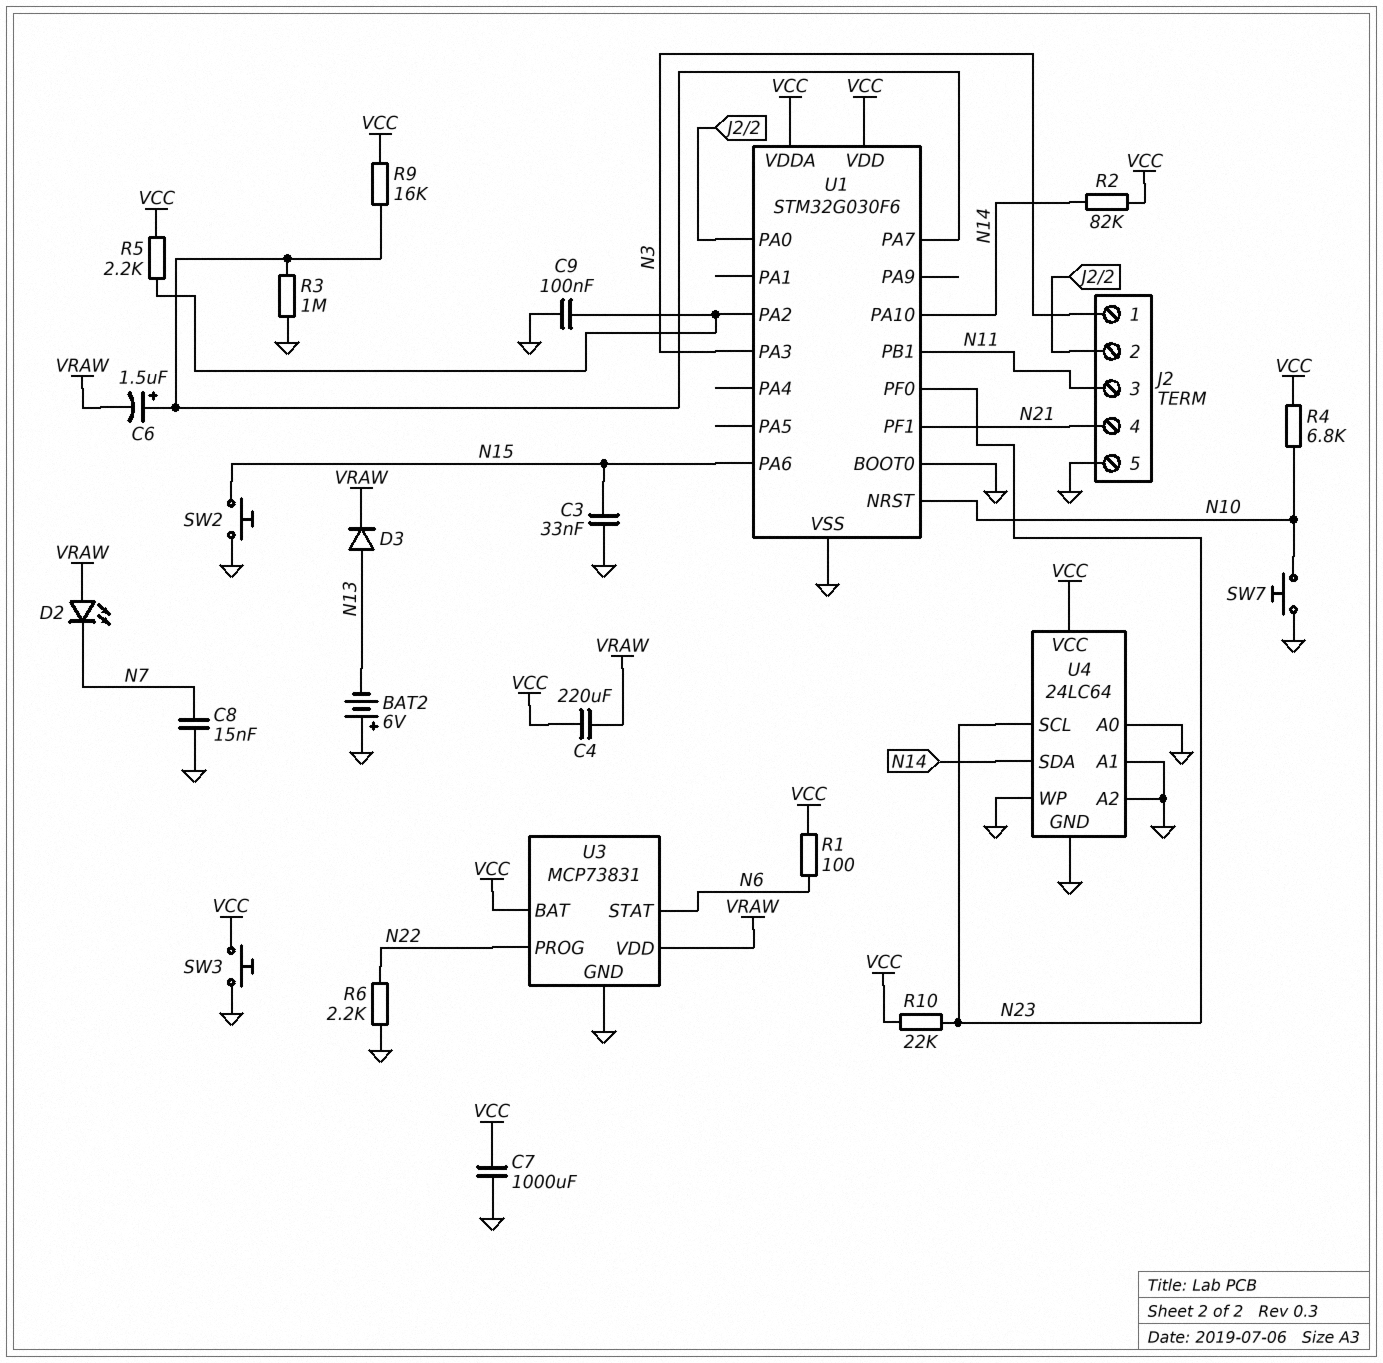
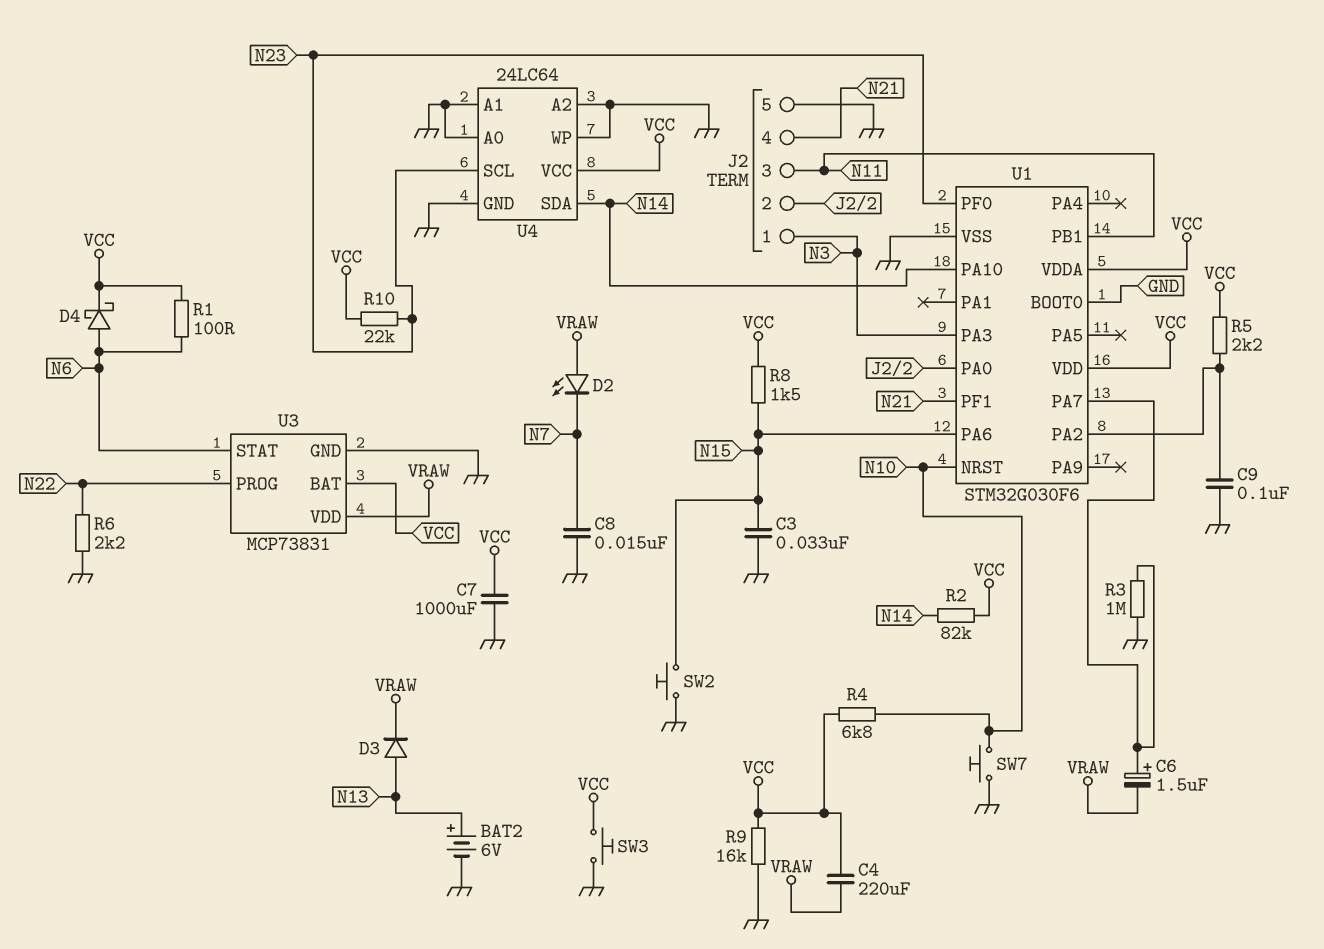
BAT2: 6V (plus GND, minus N13) -> 6V (plus N13, minus GND)
D4: none -> schottky (A N6, K VCC)
R8: none -> 1.5k (N15, VCC)
R9: 16k (U1/PA7, VCC) -> 16k (GND, VCC)

